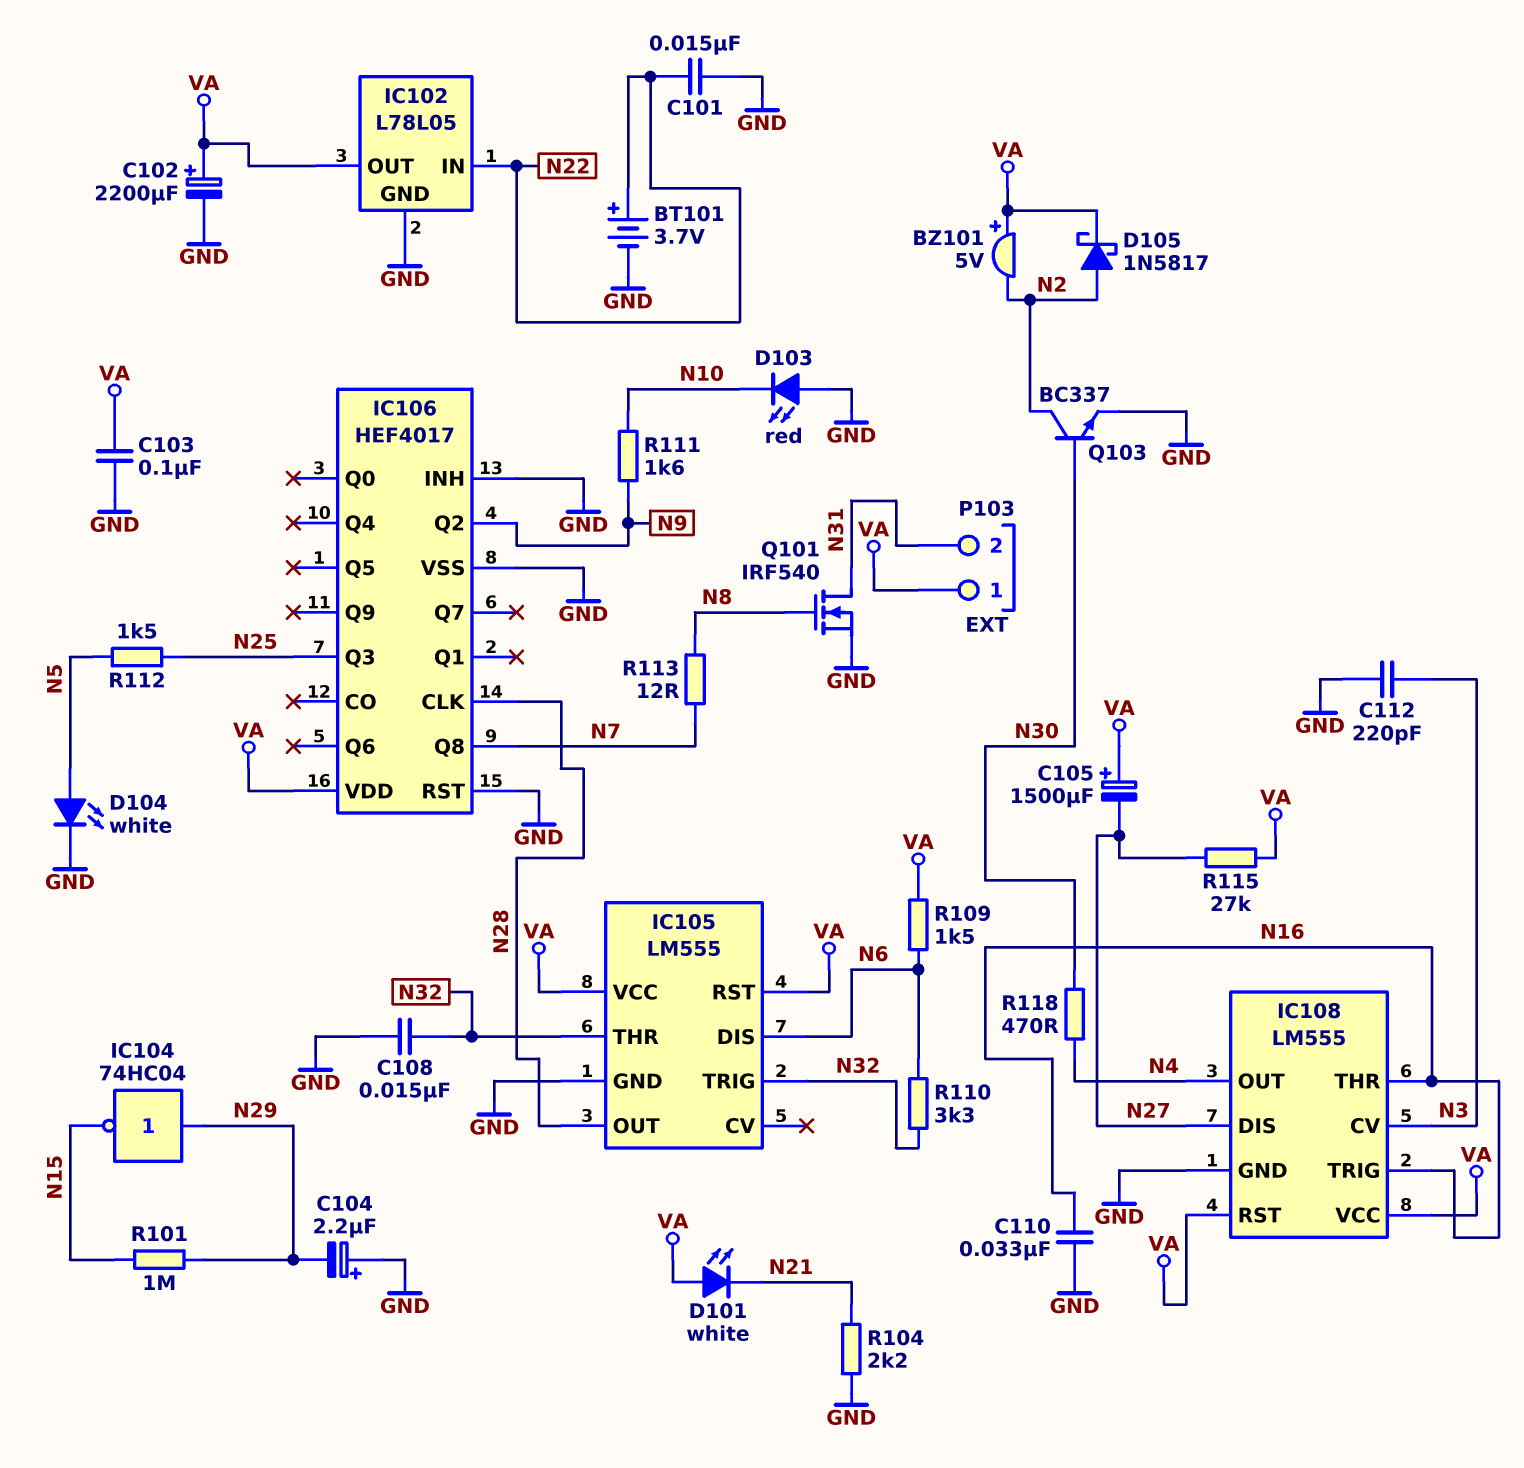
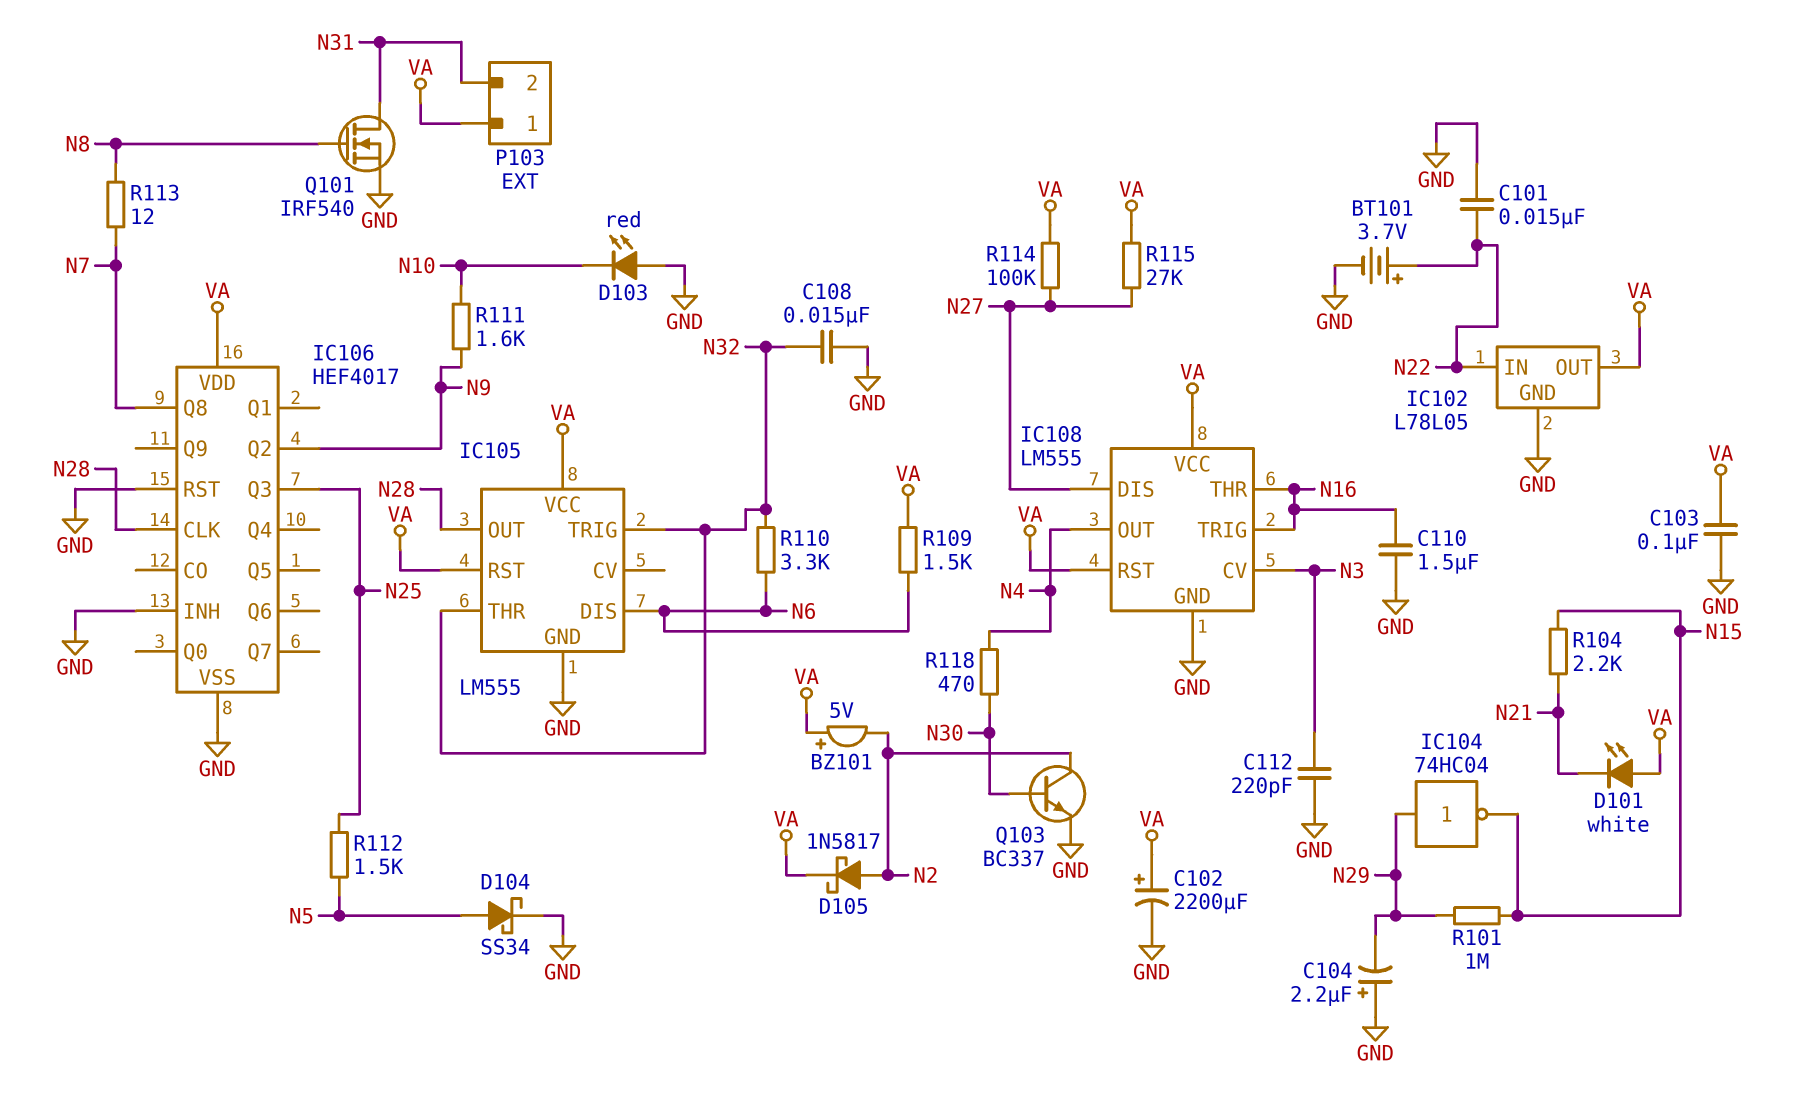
C105: 1500uF (plus VA, minus N27) -> none
C110: 33nF (GND, N16) -> 1.5uF (GND, N16)
D104: LED white (A N5, K GND) -> schottky SS34 (A N5, K GND)
R104: 2.2k (GND, N21) -> 2.2k (N15, N21)
R114: none -> 100k (N27, VA)

